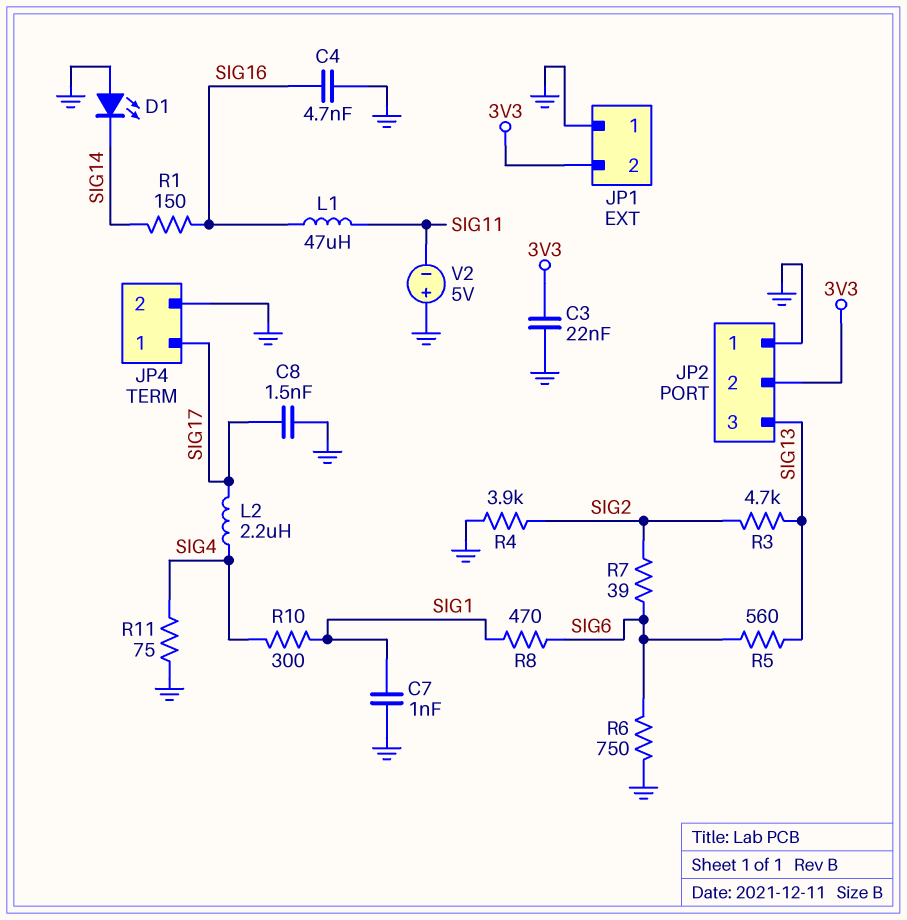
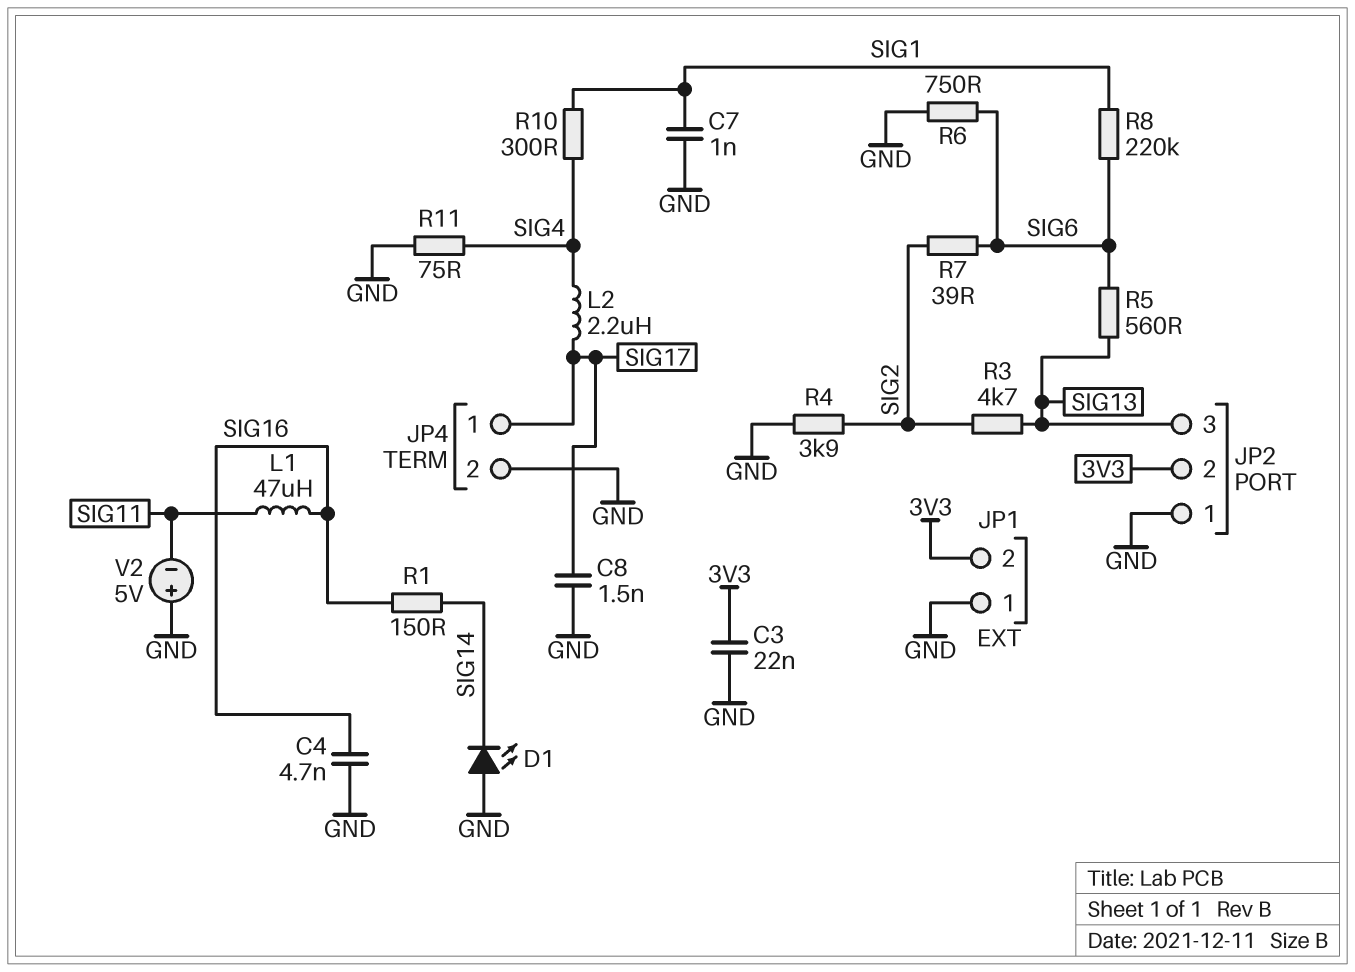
R8: 470 (SIG1, SIG6) -> 220k (SIG1, SIG6)

